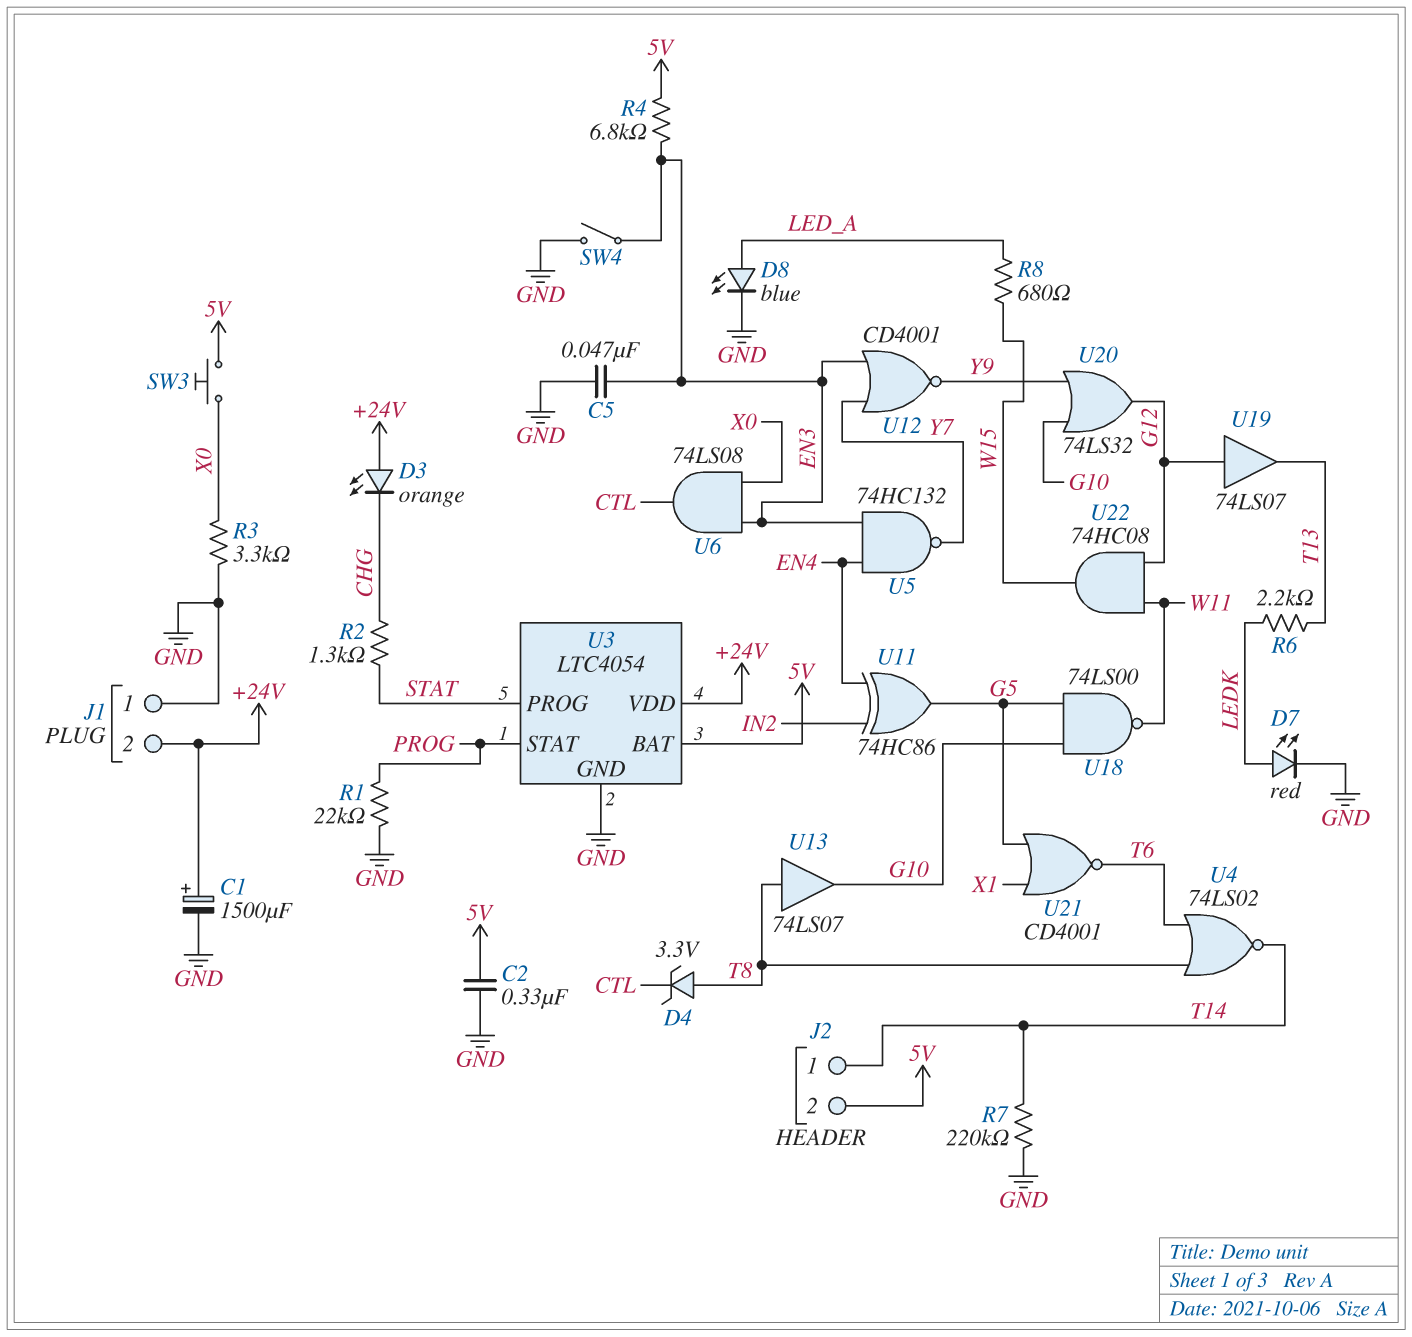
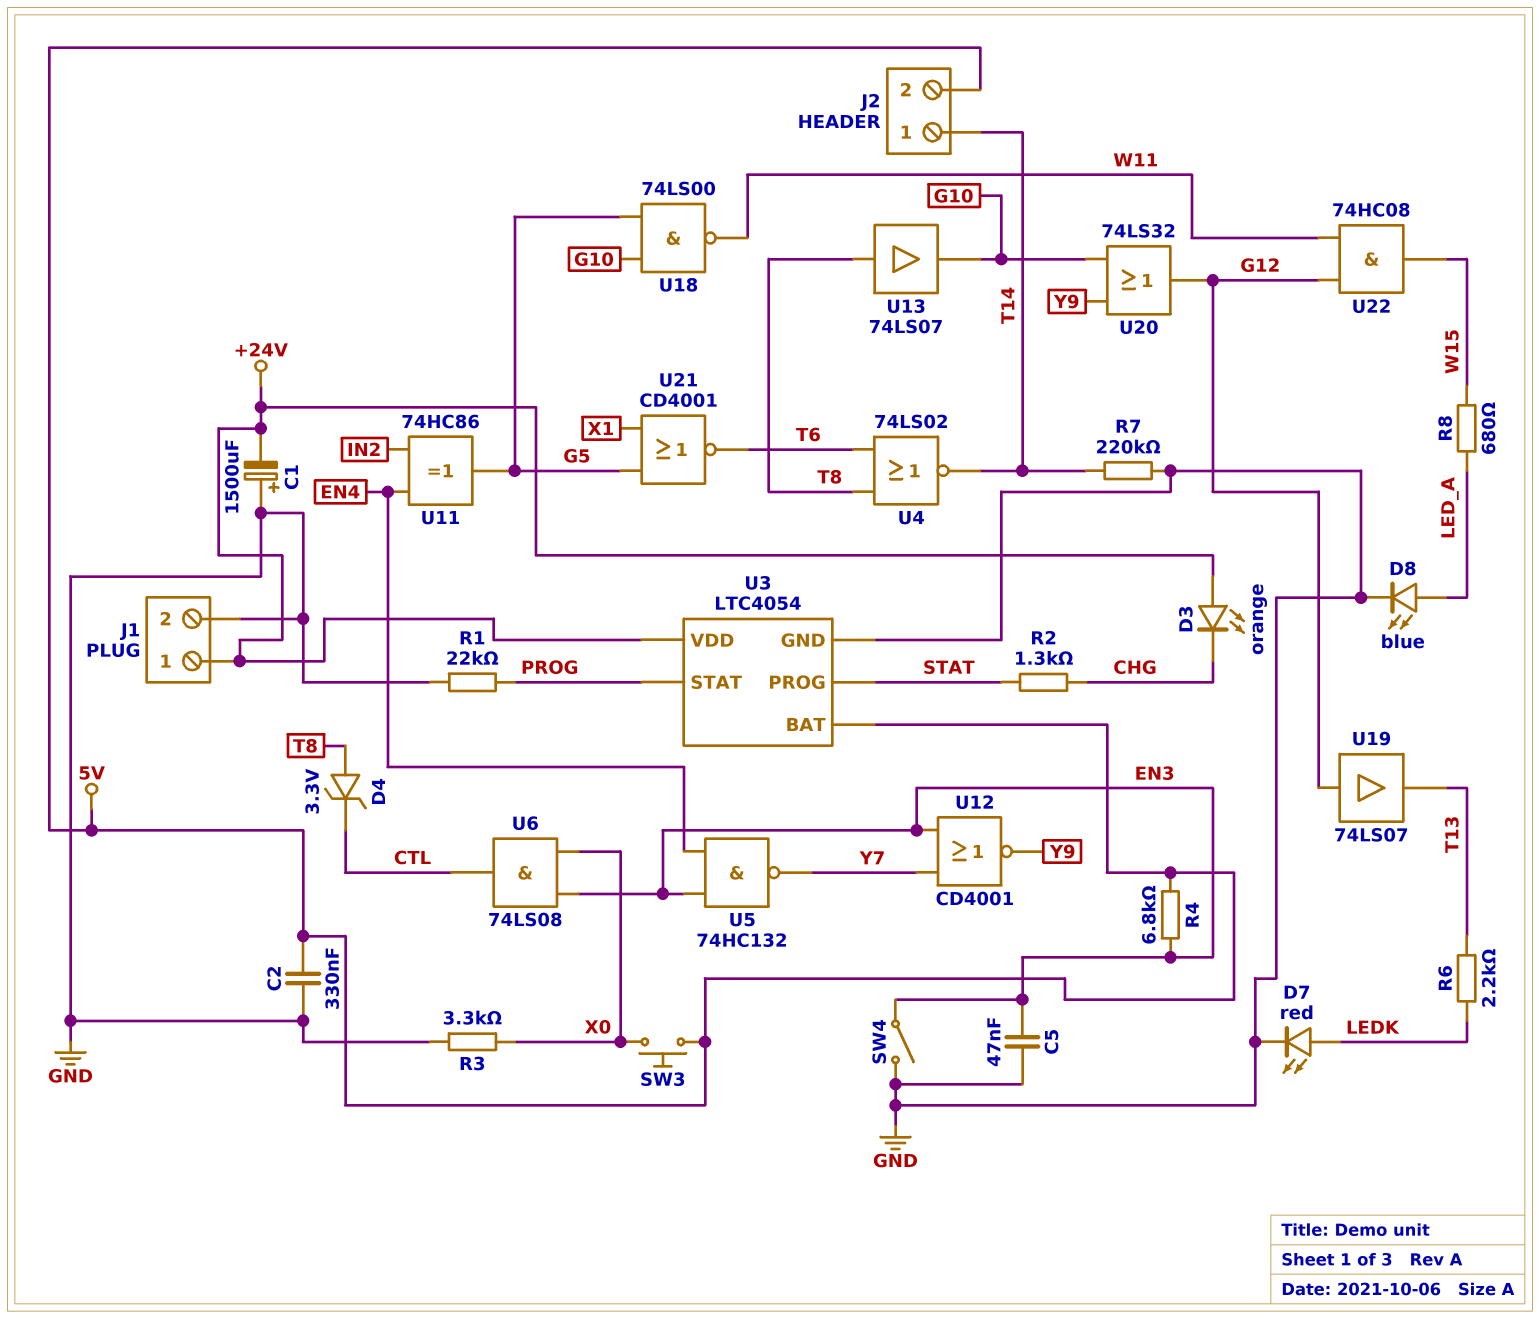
C1: 1500uF (plus +24V, minus GND) -> 1500uF (plus GND, minus +24V)
J1 pin 1: GND -> +24V
J1 pin 2: +24V -> GND

